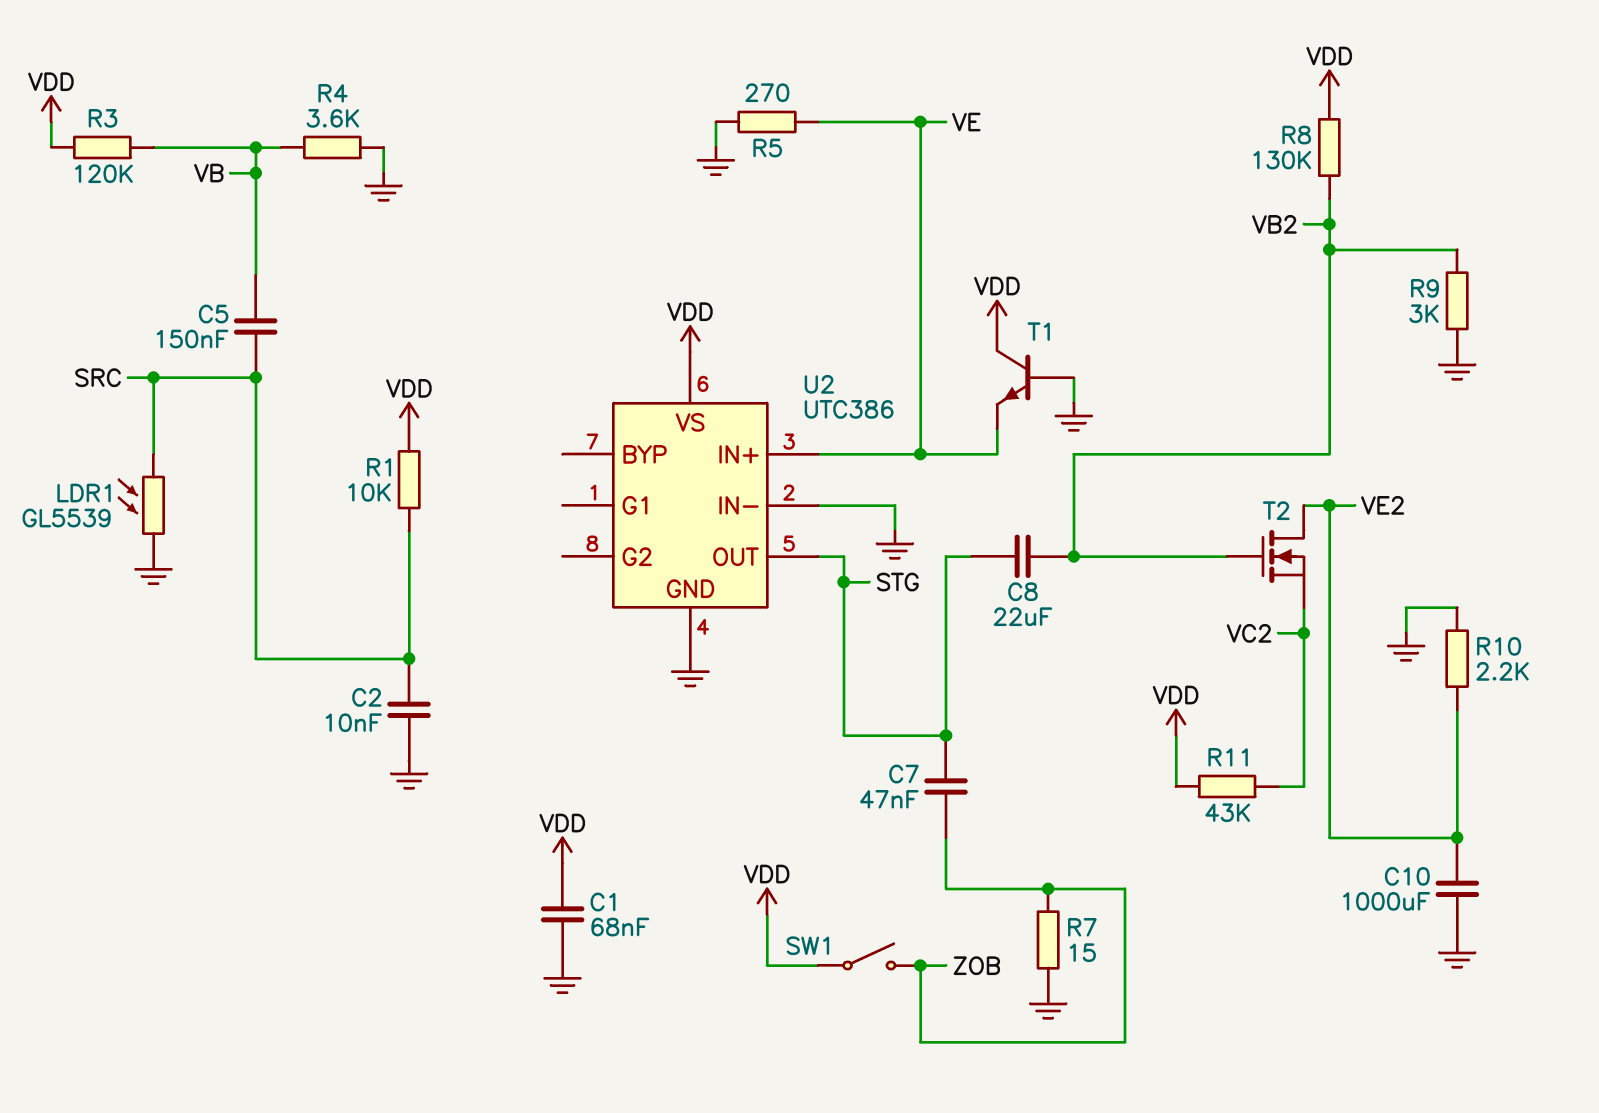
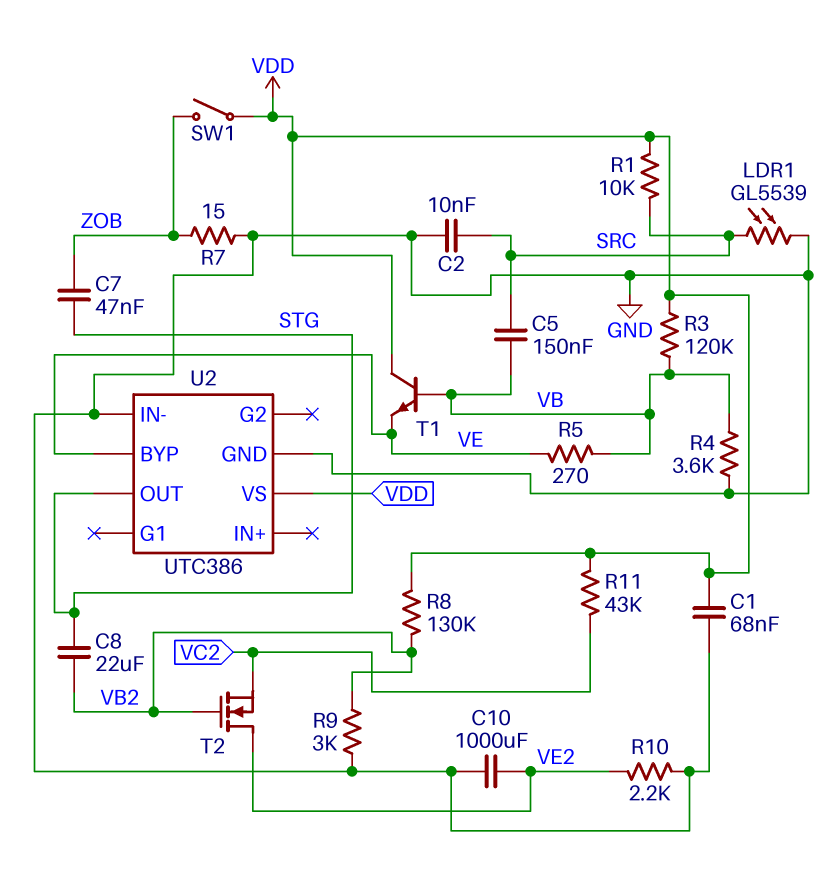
R5: 270 (GND, VE) -> 270 (VB, VE)
T1: NPN (B GND, C VDD, E VE) -> NPN (B VB, C VDD, E VE)
U2 pin BYP: none -> VE
U2 pin IN+: VE -> none

